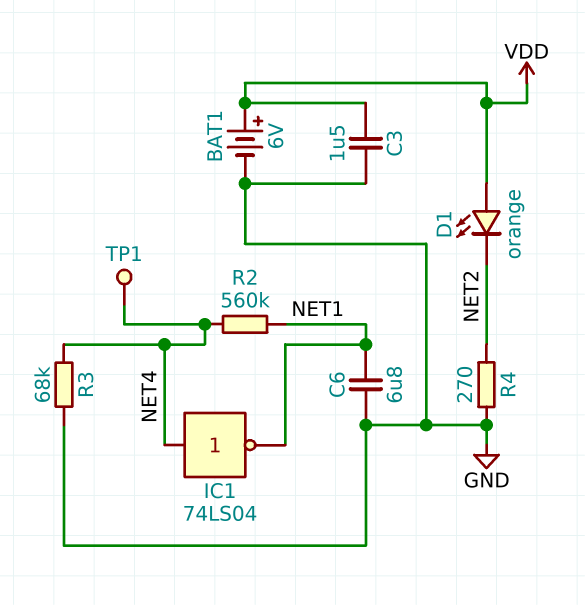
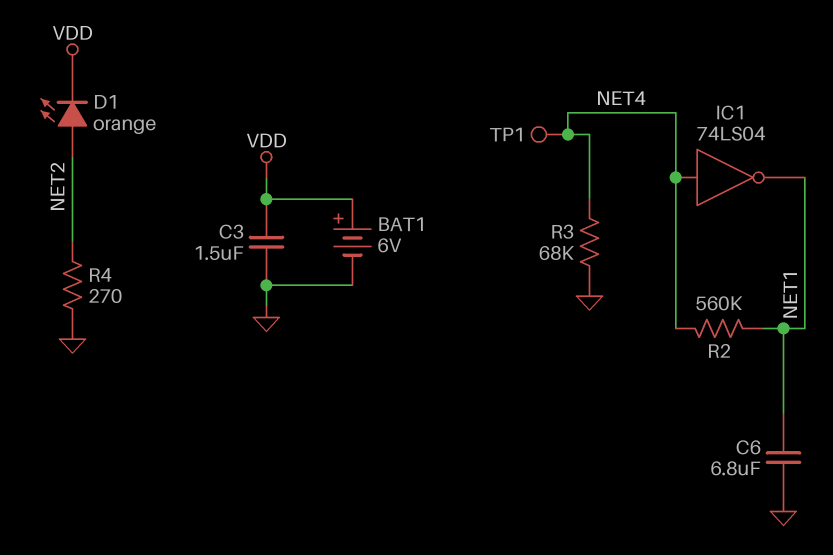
D1: LED orange (A VDD, K NET2) -> LED orange (A NET2, K VDD)

